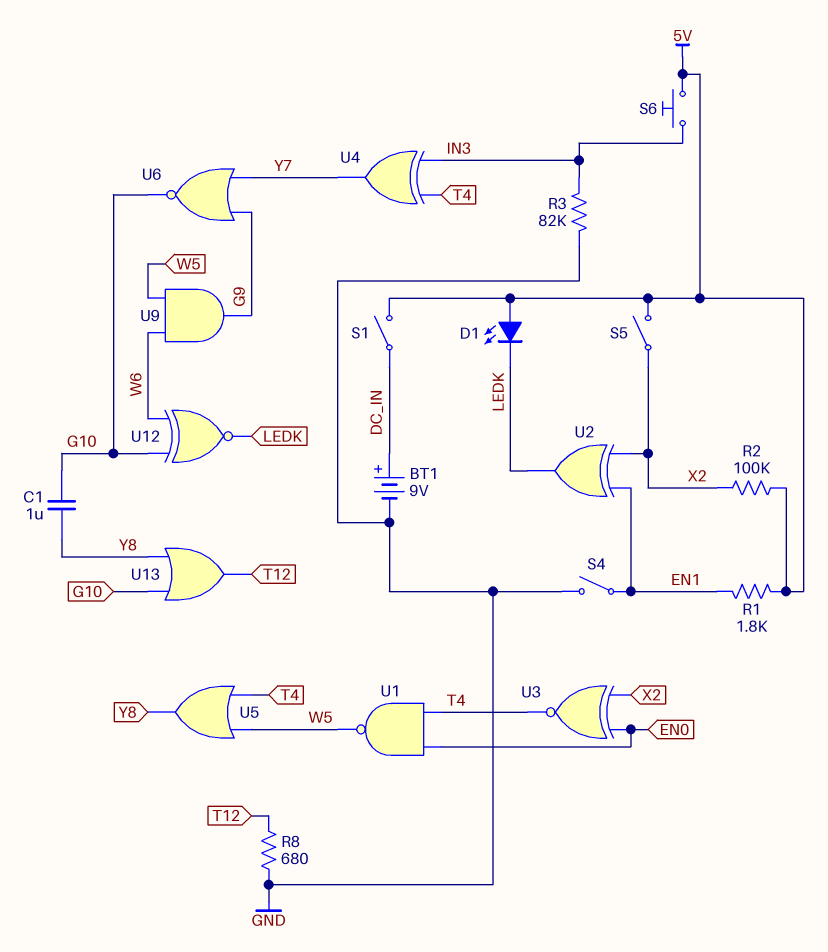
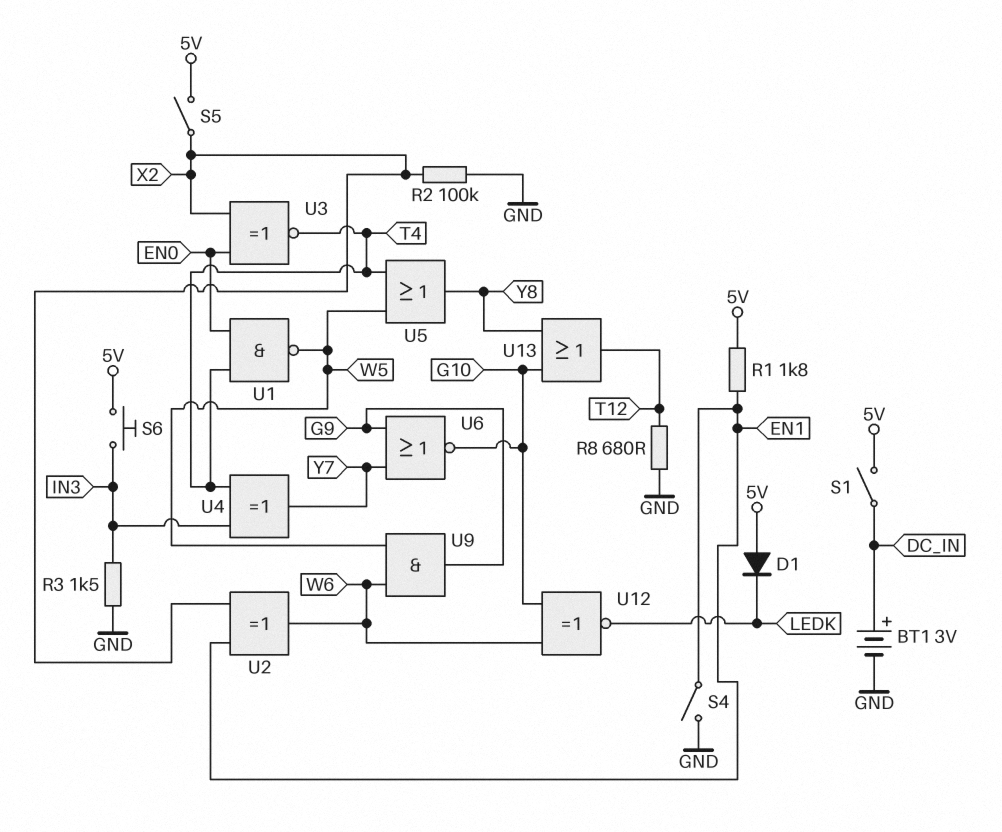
BT1: 9V (plus DC_IN, minus GND) -> 3V (plus DC_IN, minus GND)
C1: 1uF (G10, Y8) -> none
D1: LED (A 5V, K LEDK) -> diode (A 5V, K LEDK)
R2: 100k (5V, X2) -> 100k (GND, X2)
R3: 82k (GND, IN3) -> 1.5k (GND, IN3)
U2: XOR (in EN1, in X2, out LEDK) -> XOR (in EN1, in X2, out W6)

